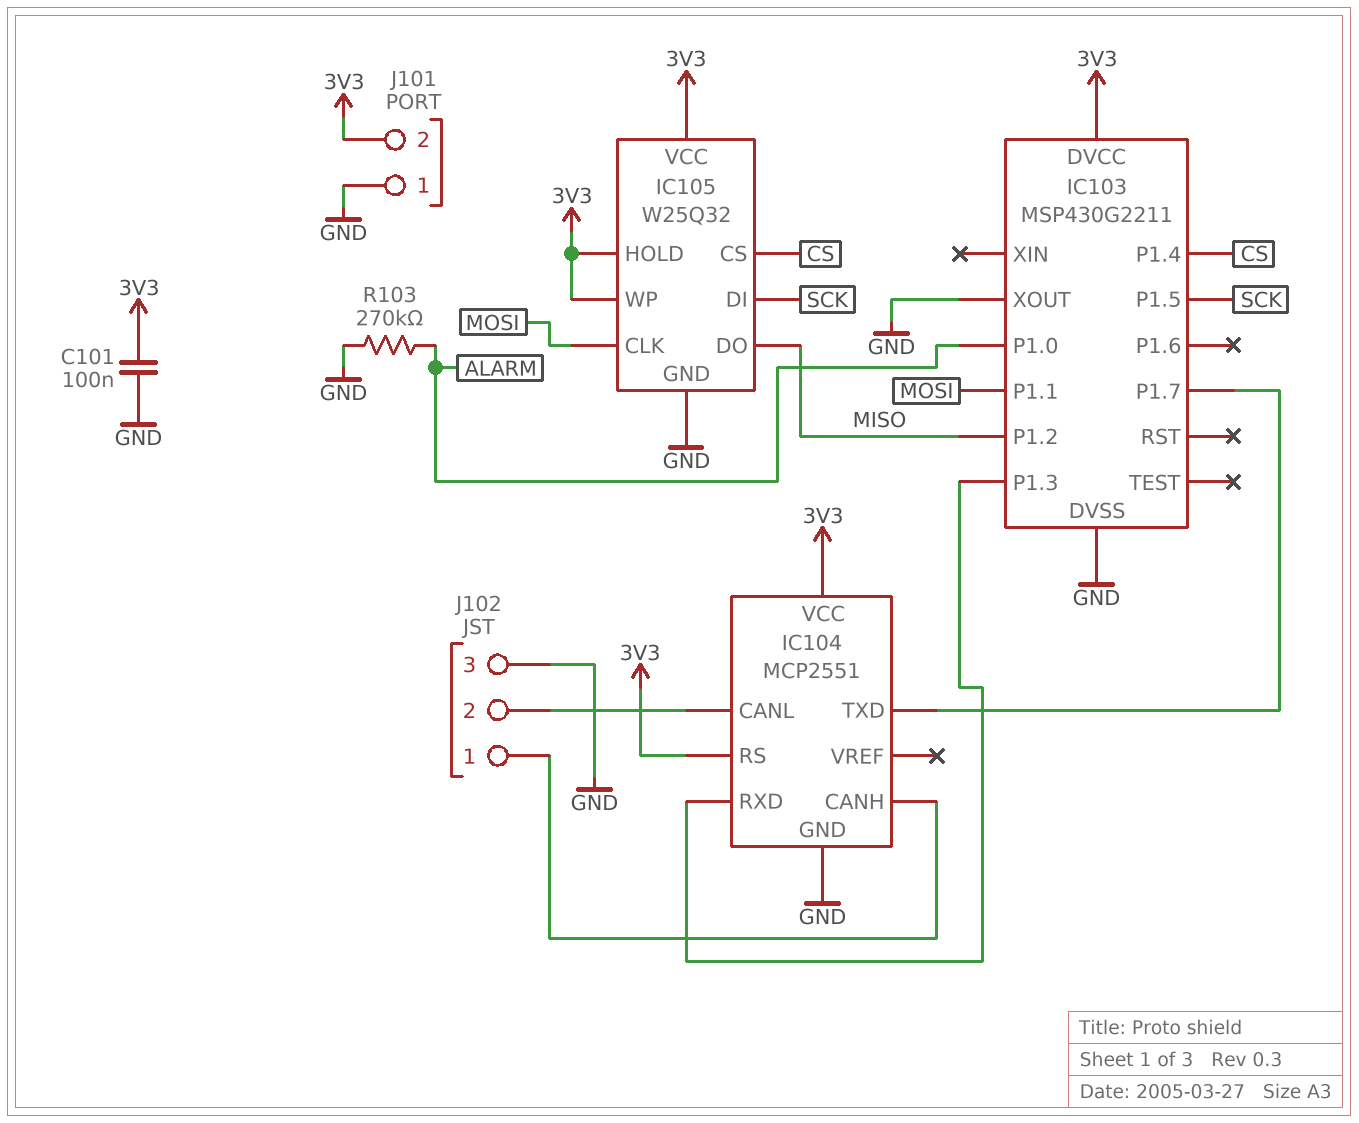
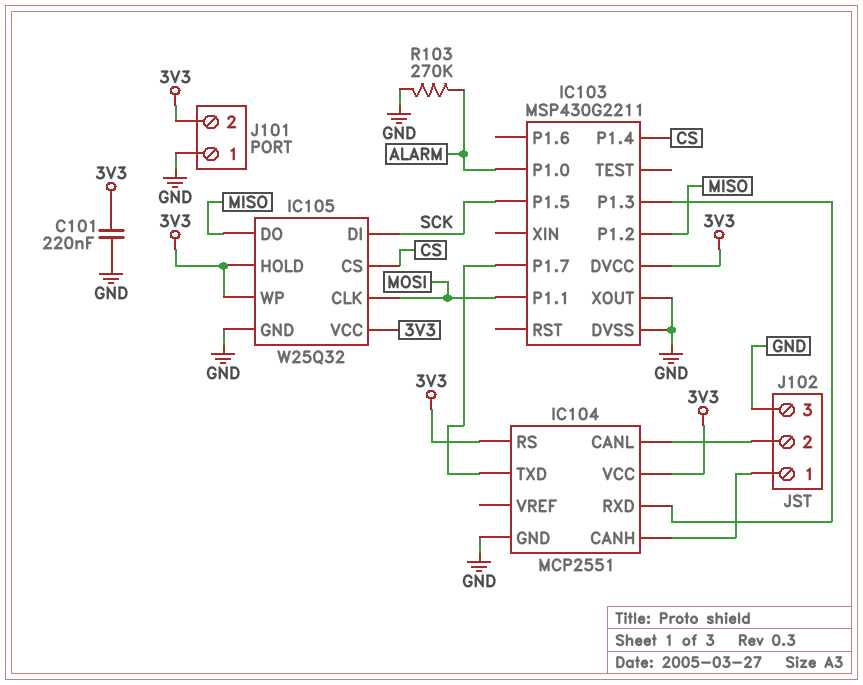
C101: 100nF (3V3, GND) -> 220nF (3V3, GND)

